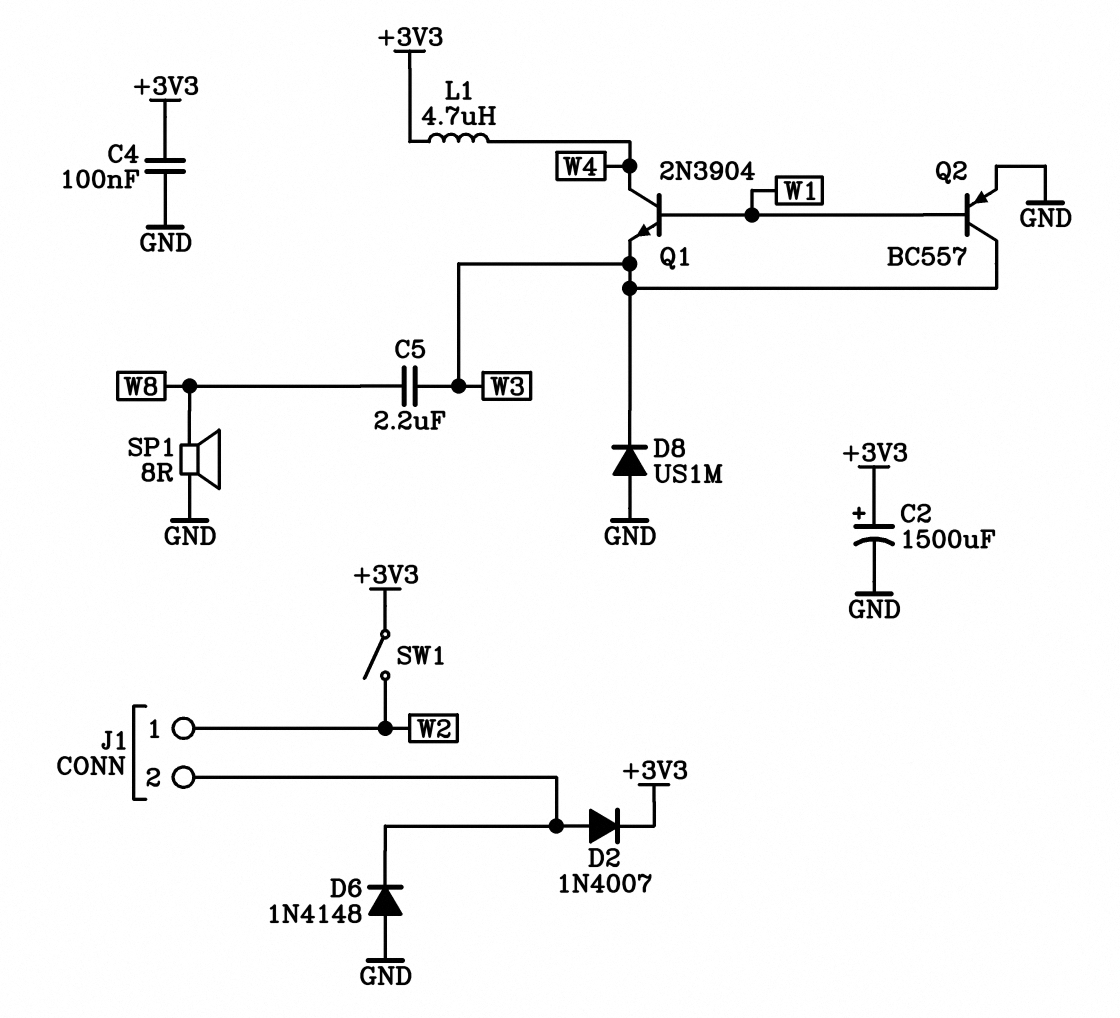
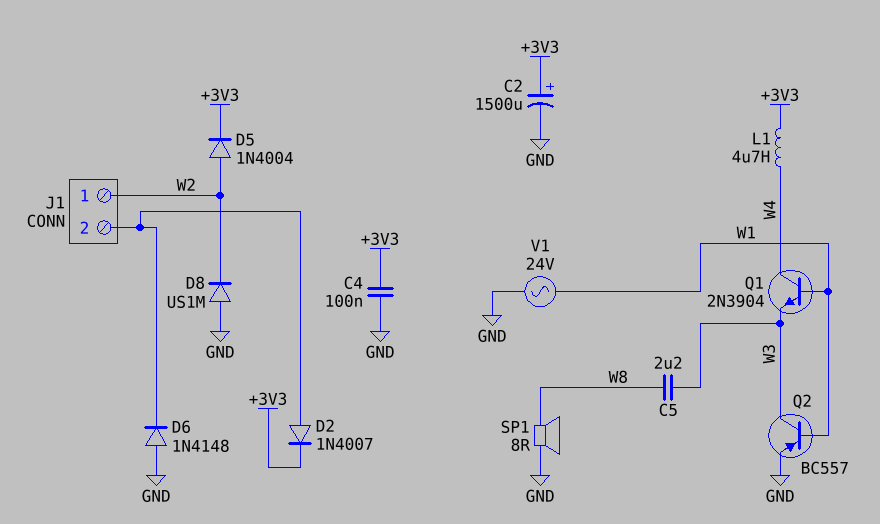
D5: none -> diode 1N4004 (A W2, K +3V3)
D8: diode US1M (A GND, K W3) -> diode US1M (A GND, K W2)
SW1: switch (+3V3, W2) -> none
V1: none -> AC 24V (GND, W1)

